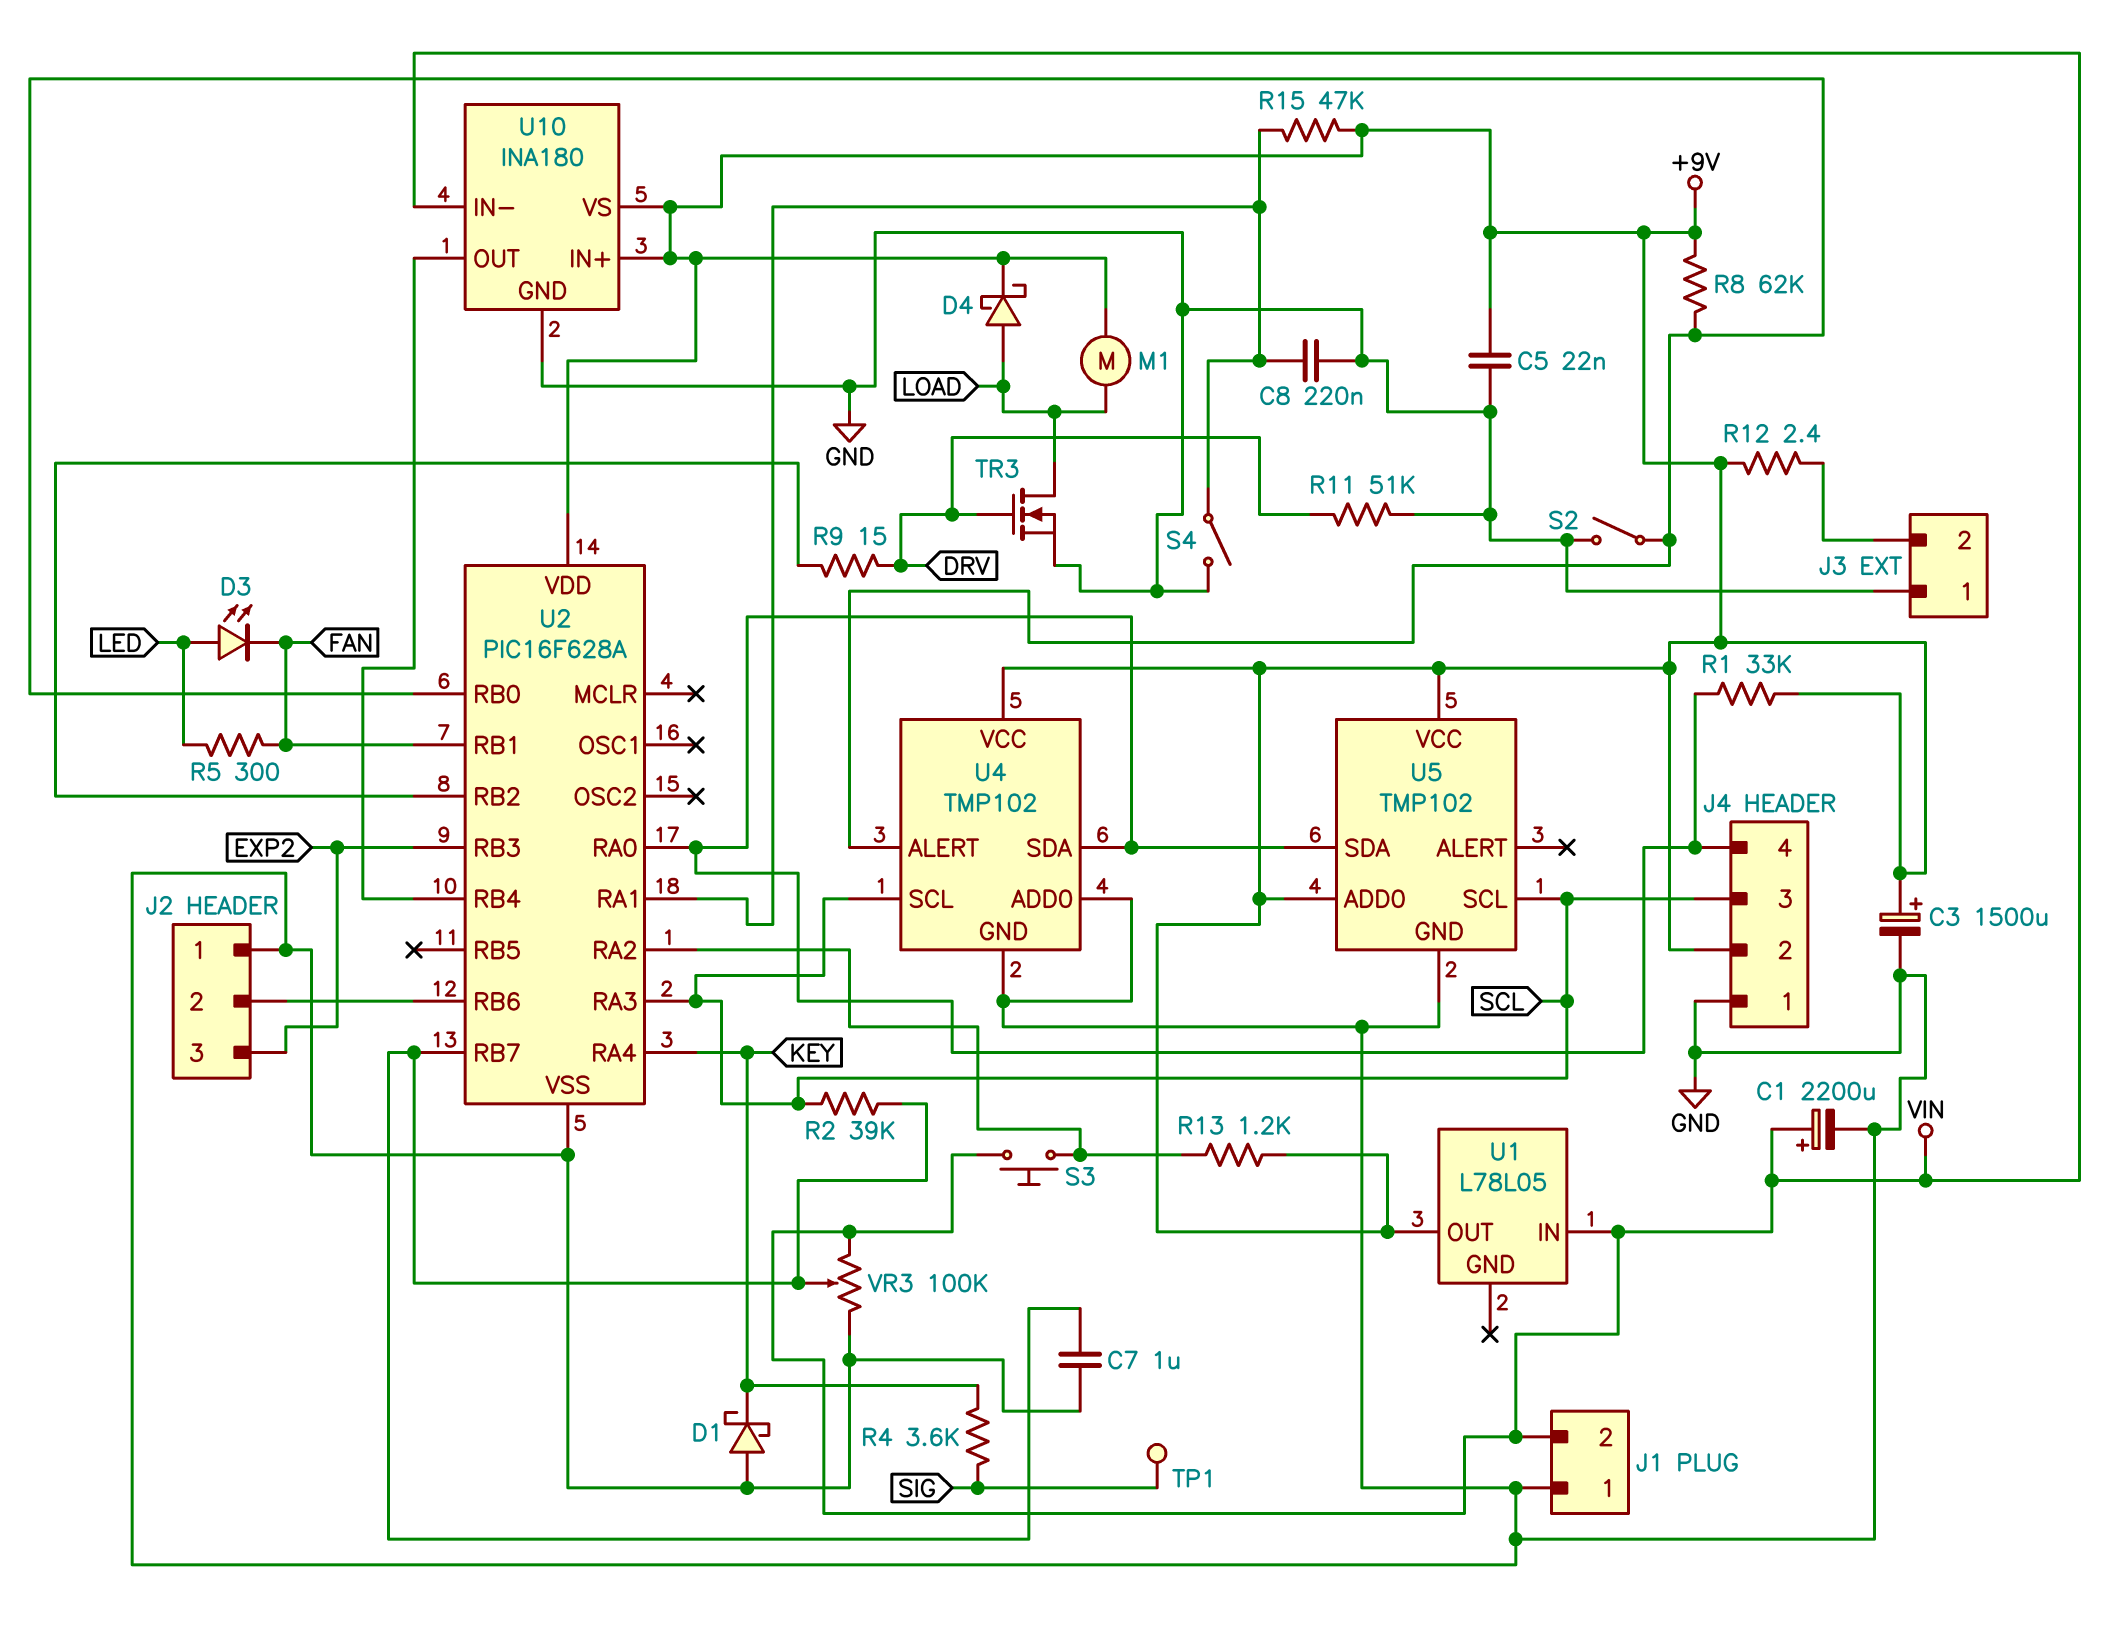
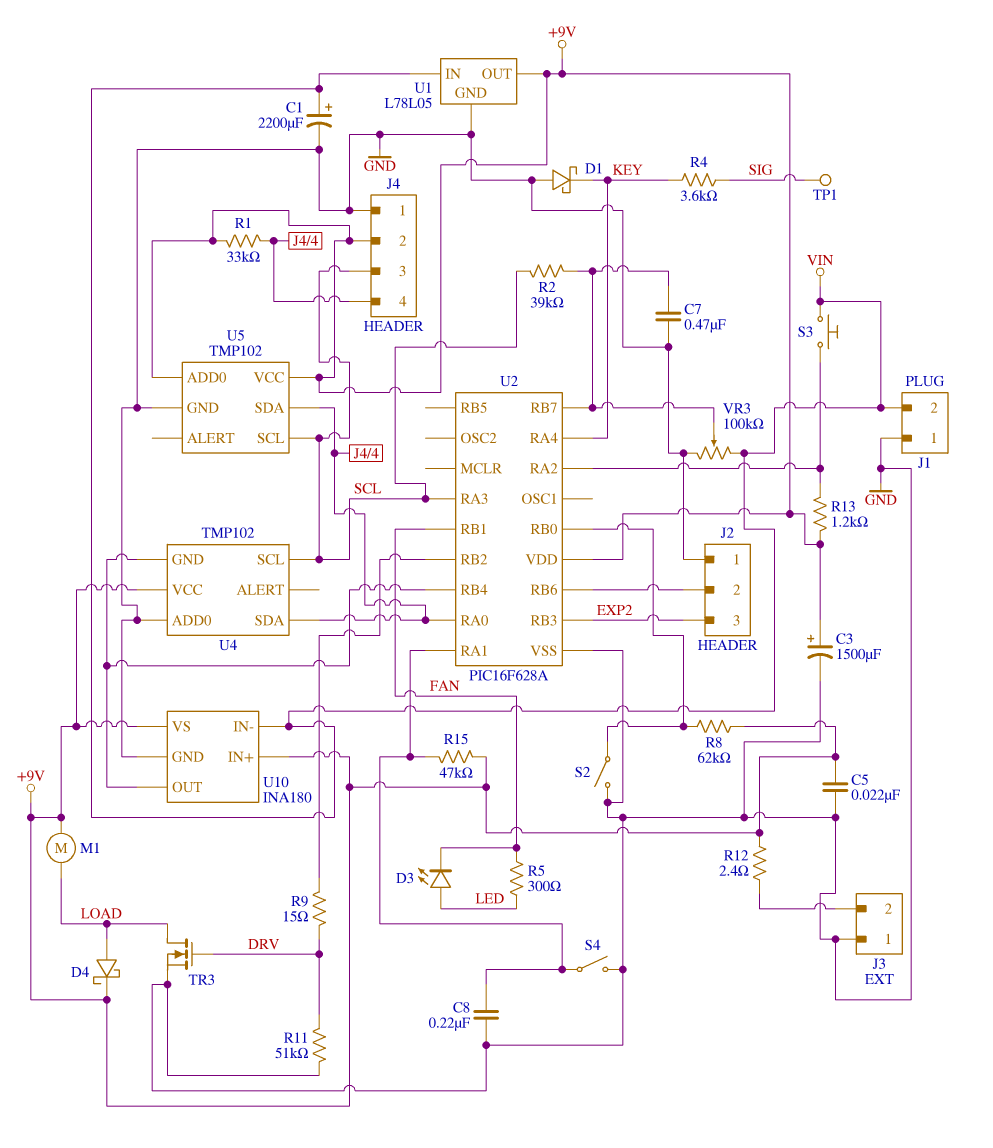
C7: 1uF (GND, U2/RB7) -> 470nF (GND, U2/RB7)
U1 pin GND: none -> GND
U4 pin ALERT: U2/RB0 -> none
U4 pin GND: GND -> U2/RB4

